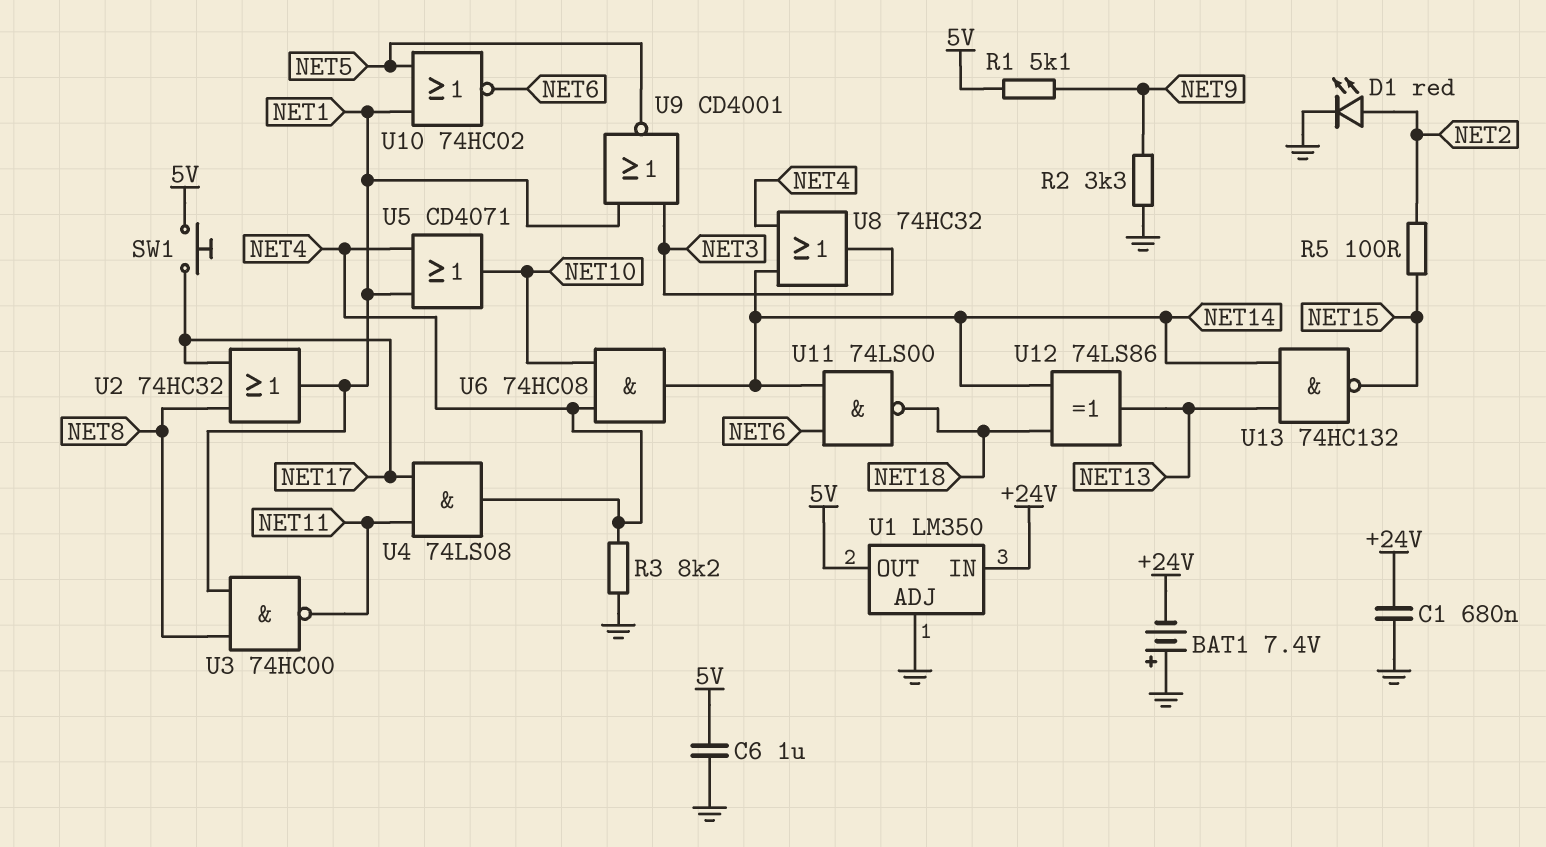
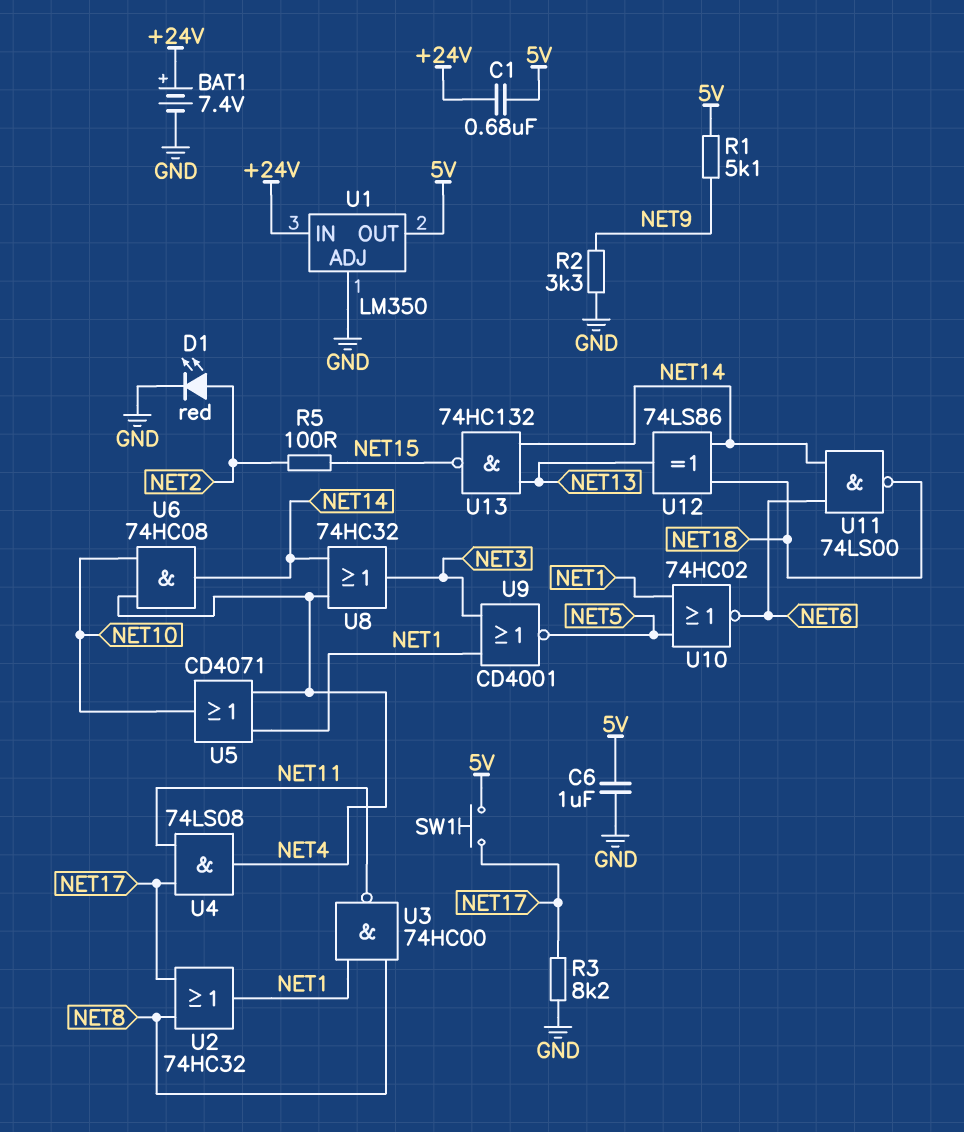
BAT1: 7.4V (plus GND, minus +24V) -> 7.4V (plus +24V, minus GND)
C1: 680nF (+24V, GND) -> 680nF (+24V, 5V)
R3: 8.2k (GND, NET4) -> 8.2k (GND, NET17)

